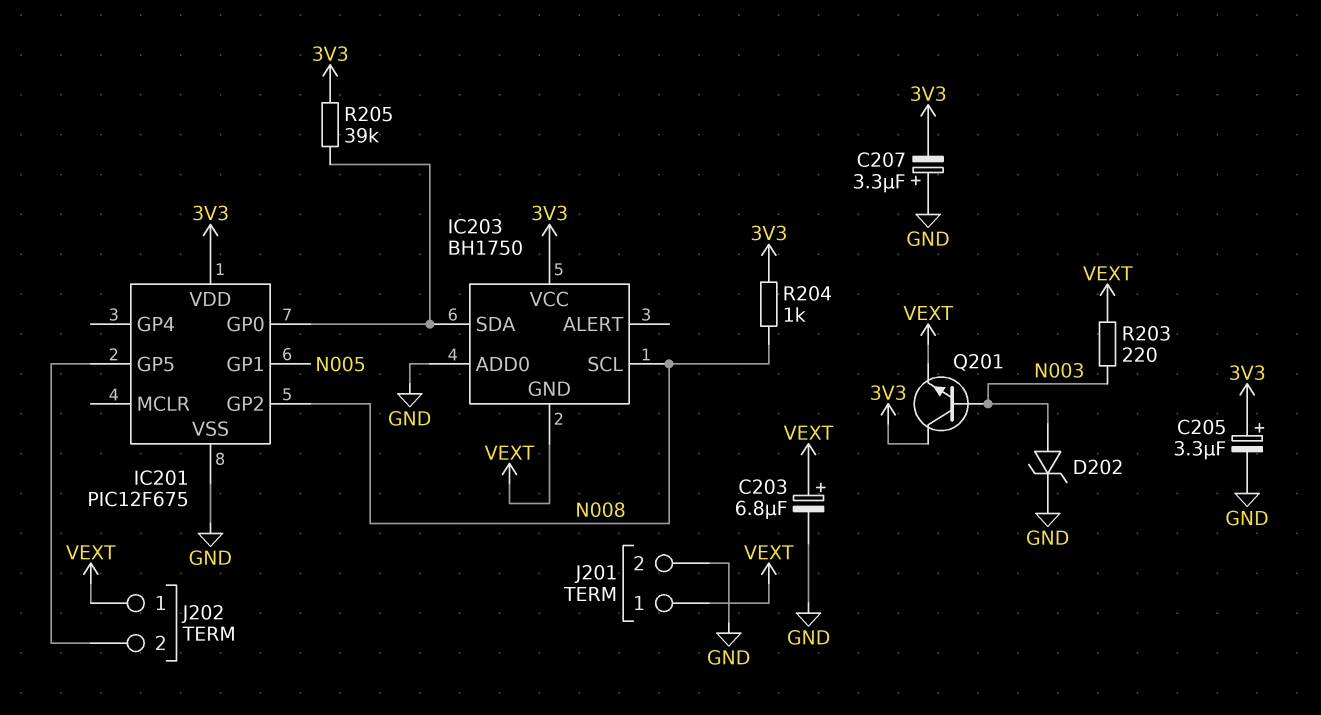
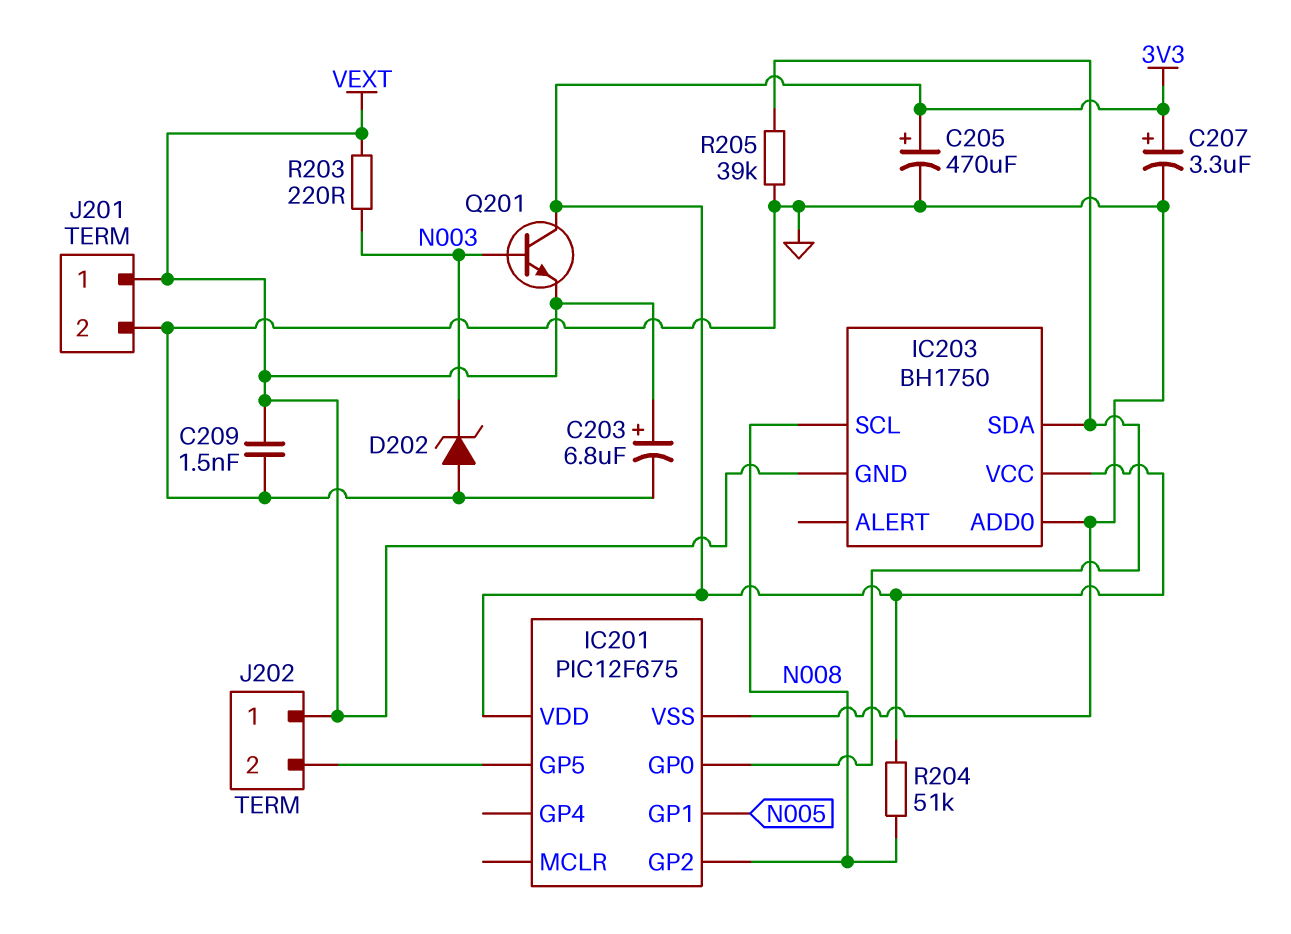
C205: 3.3uF (plus 3V3, minus GND) -> 470uF (plus 3V3, minus GND)
C207: 3.3uF (plus GND, minus 3V3) -> 3.3uF (plus 3V3, minus GND)
C209: none -> 1.5nF (GND, VEXT)
D202: zener (A N003, K GND) -> zener (A GND, K N003)
R204: 1k (3V3, N008) -> 51k (3V3, N008)
R205: 39k (3V3, IC201/GP0) -> 39k (GND, IC201/GP0)

